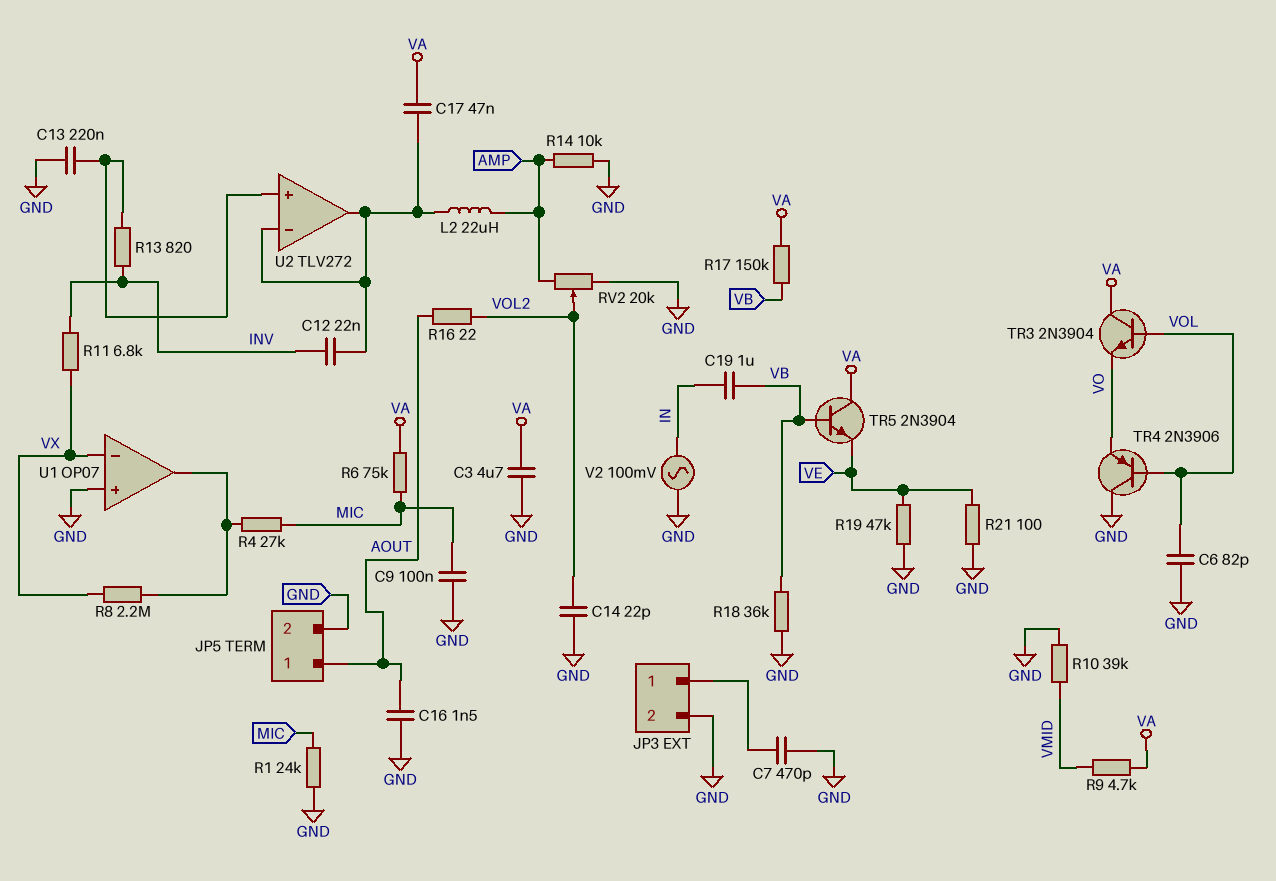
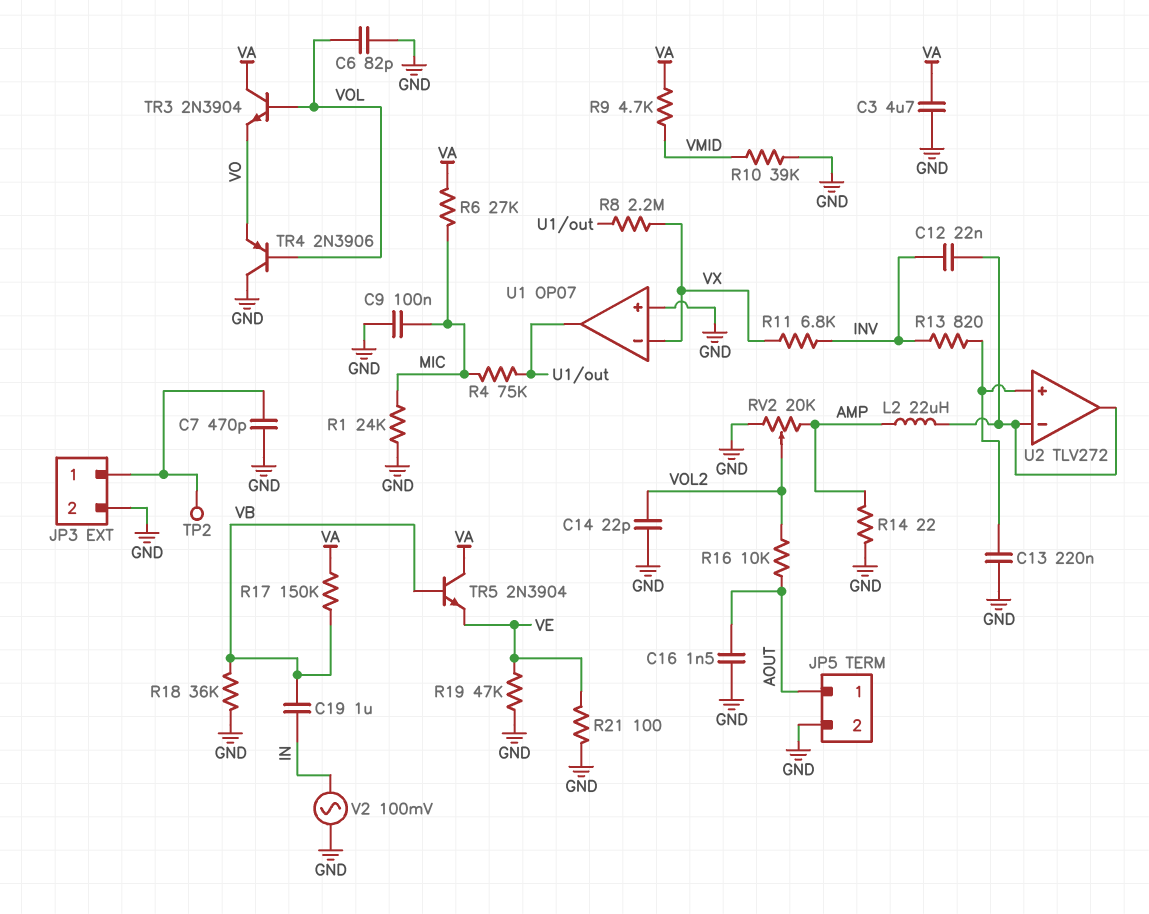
C17: 47nF (U2/in-, VA) -> none
R4: 27k (MIC, U1/out) -> 75k (MIC, U1/out)
R6: 75k (MIC, VA) -> 27k (MIC, VA)
R14: 10k (AMP, GND) -> 22 (AMP, GND)
R16: 22 (AOUT, VOL2) -> 10k (AOUT, VOL2)
TP2: none -> test point (JP3/1)

